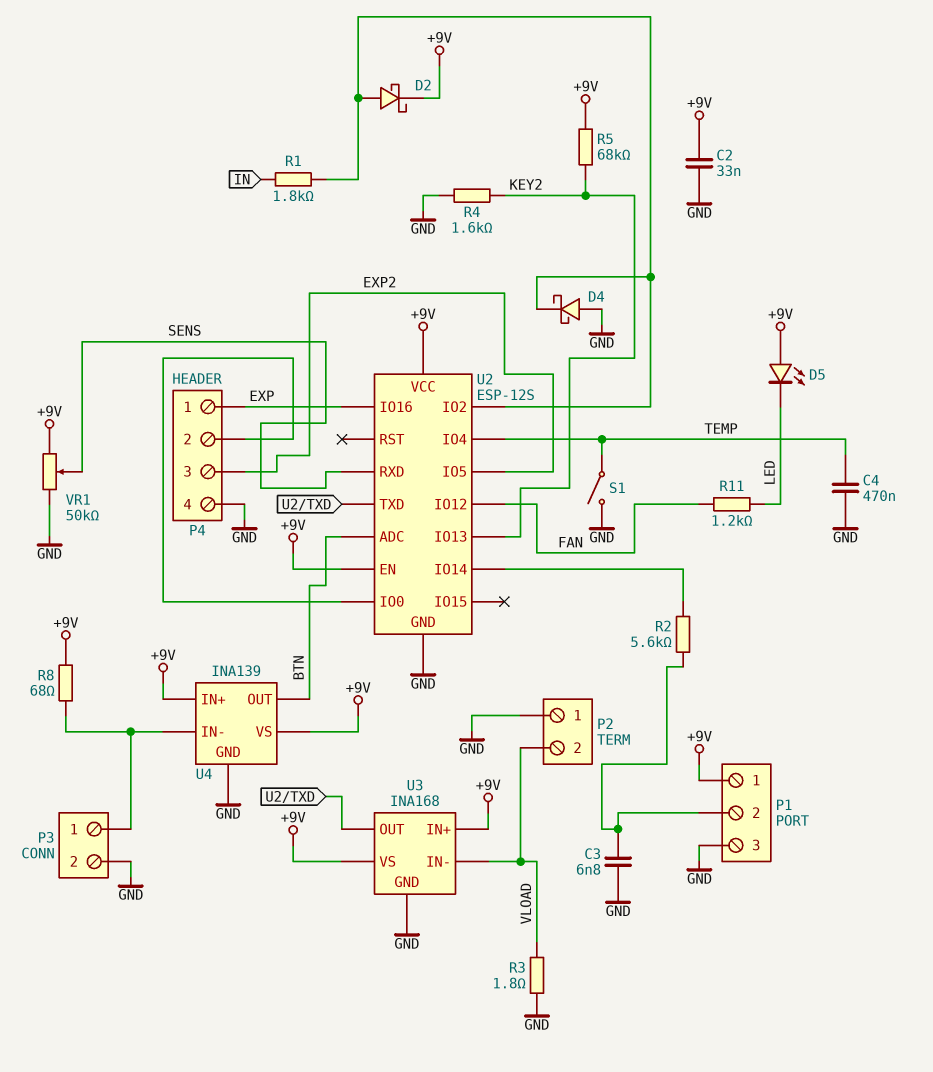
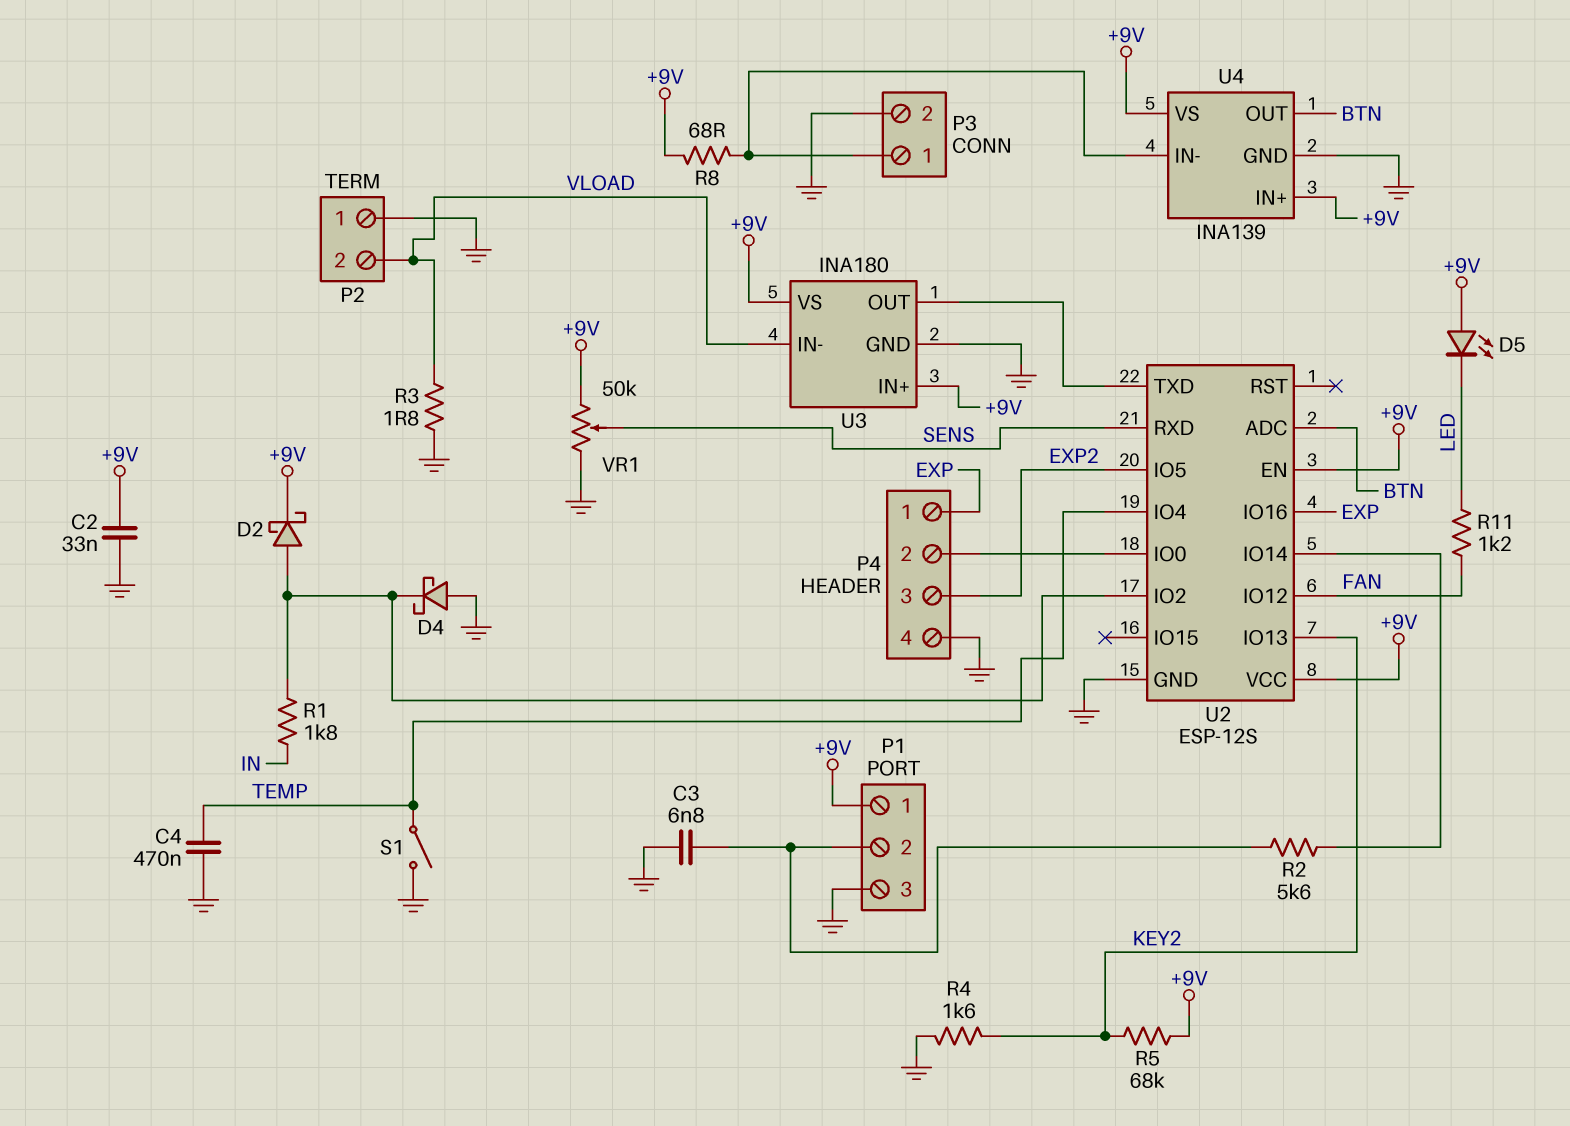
U3: INA168 -> INA180

